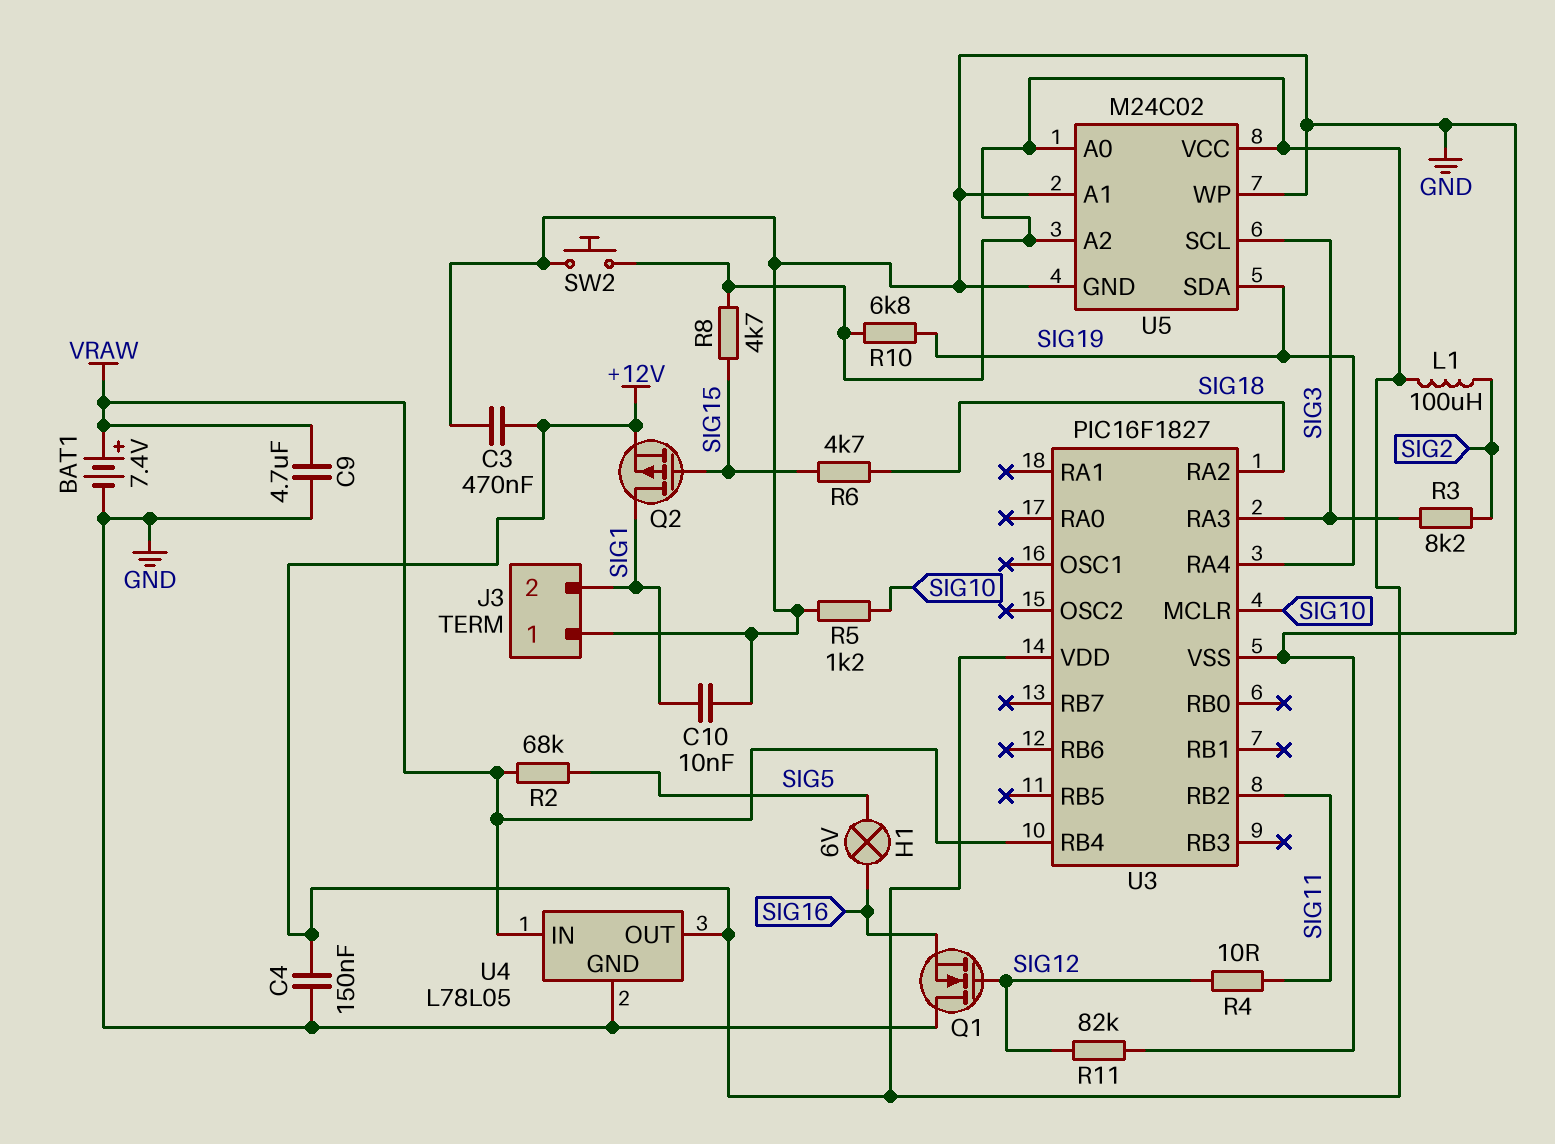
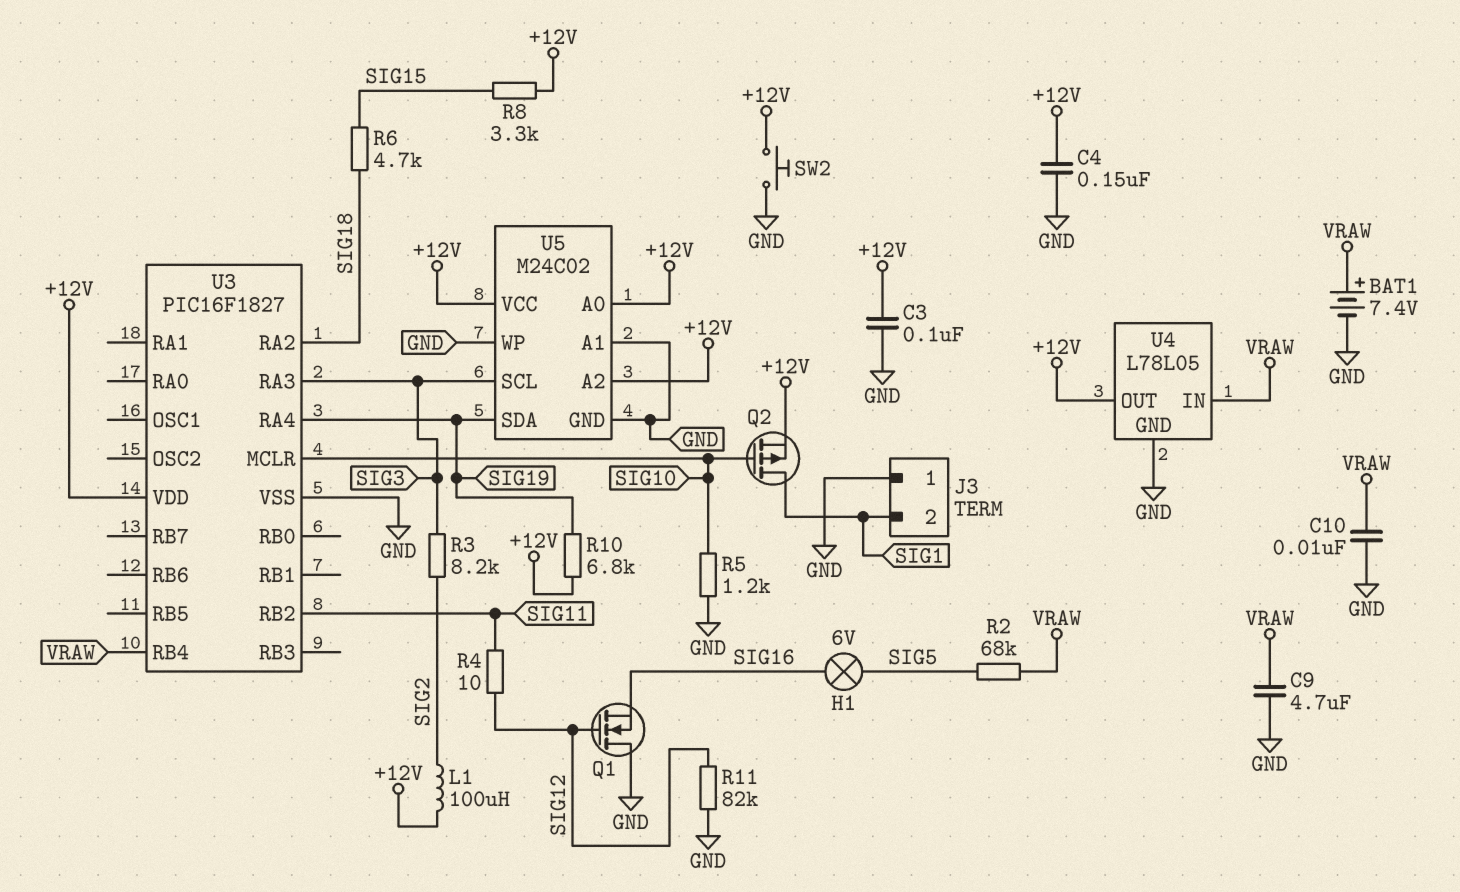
C3: 470nF (+12V, GND) -> 100nF (+12V, GND)
C10: 10nF (GND, SIG1) -> 10nF (GND, VRAW)
Q2: PMOS (G SIG15, D SIG1, S +12V) -> PMOS (G SIG10, D SIG1, S +12V)
R8: 4.7k (+12V, SIG15) -> 3.3k (+12V, SIG15)

